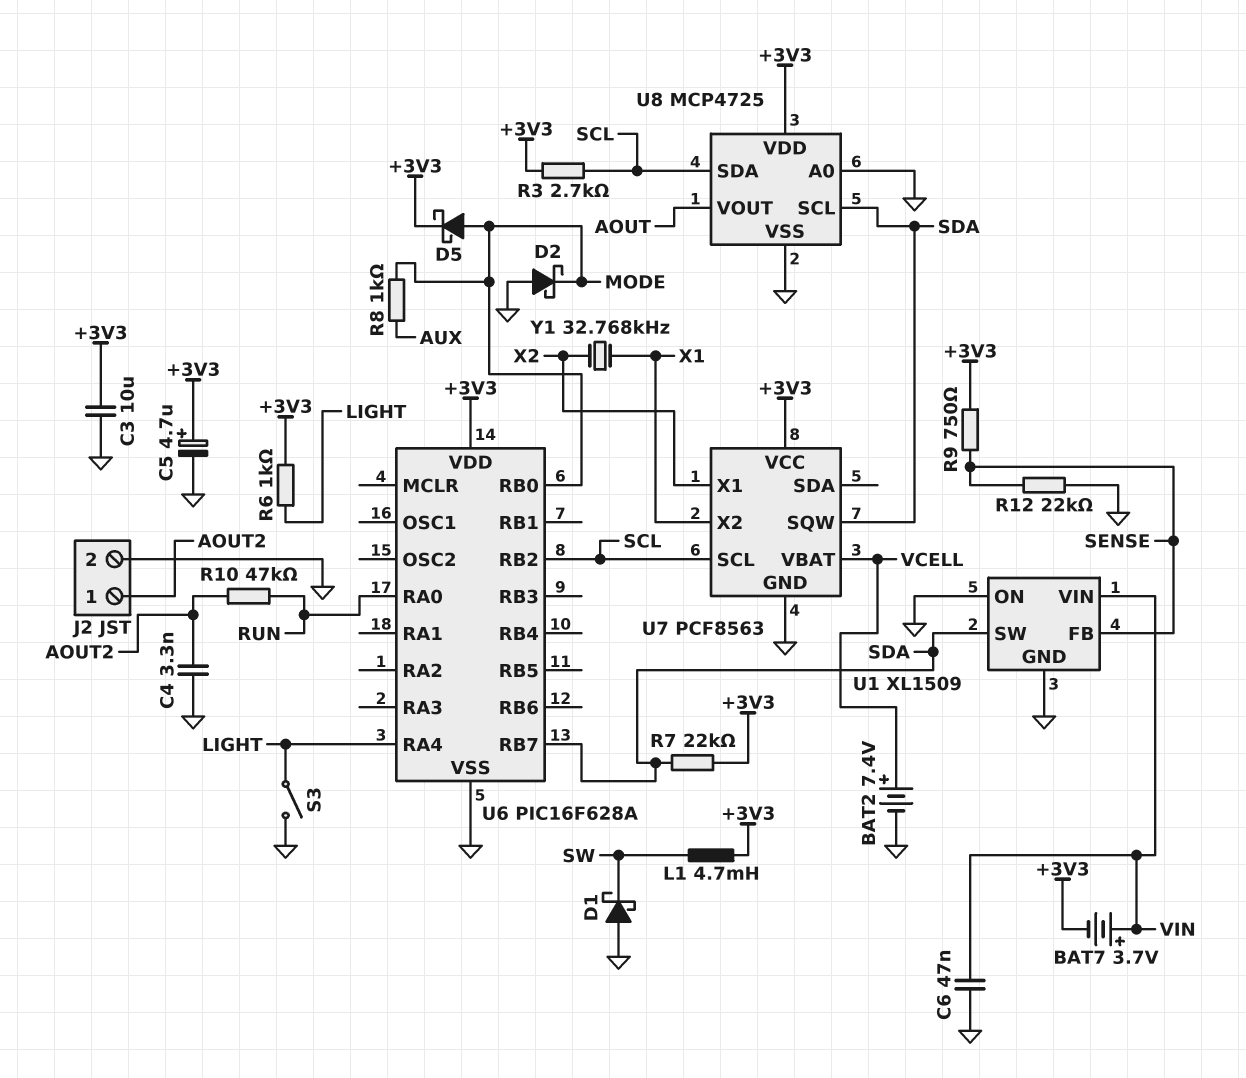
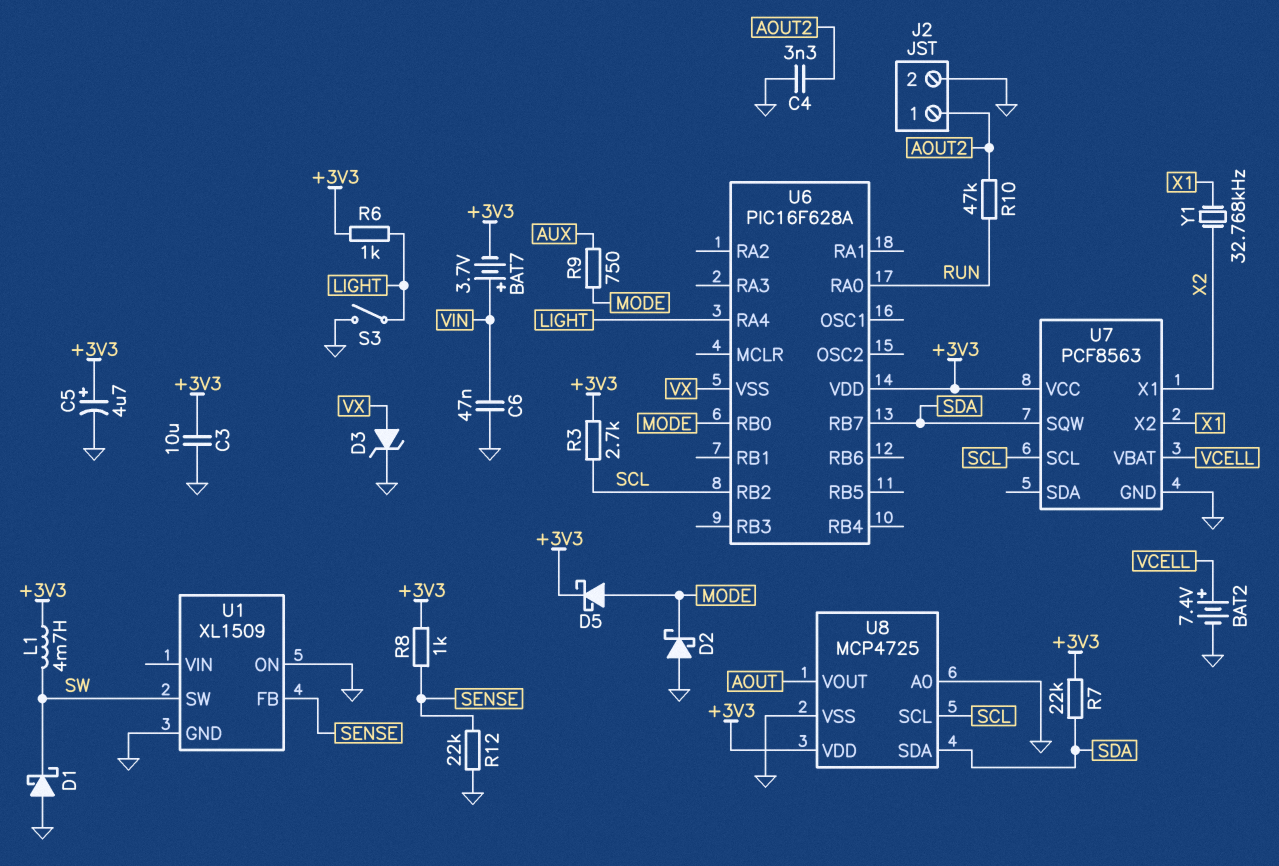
D3: none -> zener (A VX, K GND)
R8: 1k (AUX, MODE) -> 1k (+3V3, SENSE)
R9: 750 (+3V3, SENSE) -> 750 (AUX, MODE)
U1 pin SW: SDA -> SW
U1 pin VIN: VIN -> none
U6 pin VSS: GND -> VX
U8 pin SCL: SDA -> SCL
U8 pin SDA: SCL -> SDA

